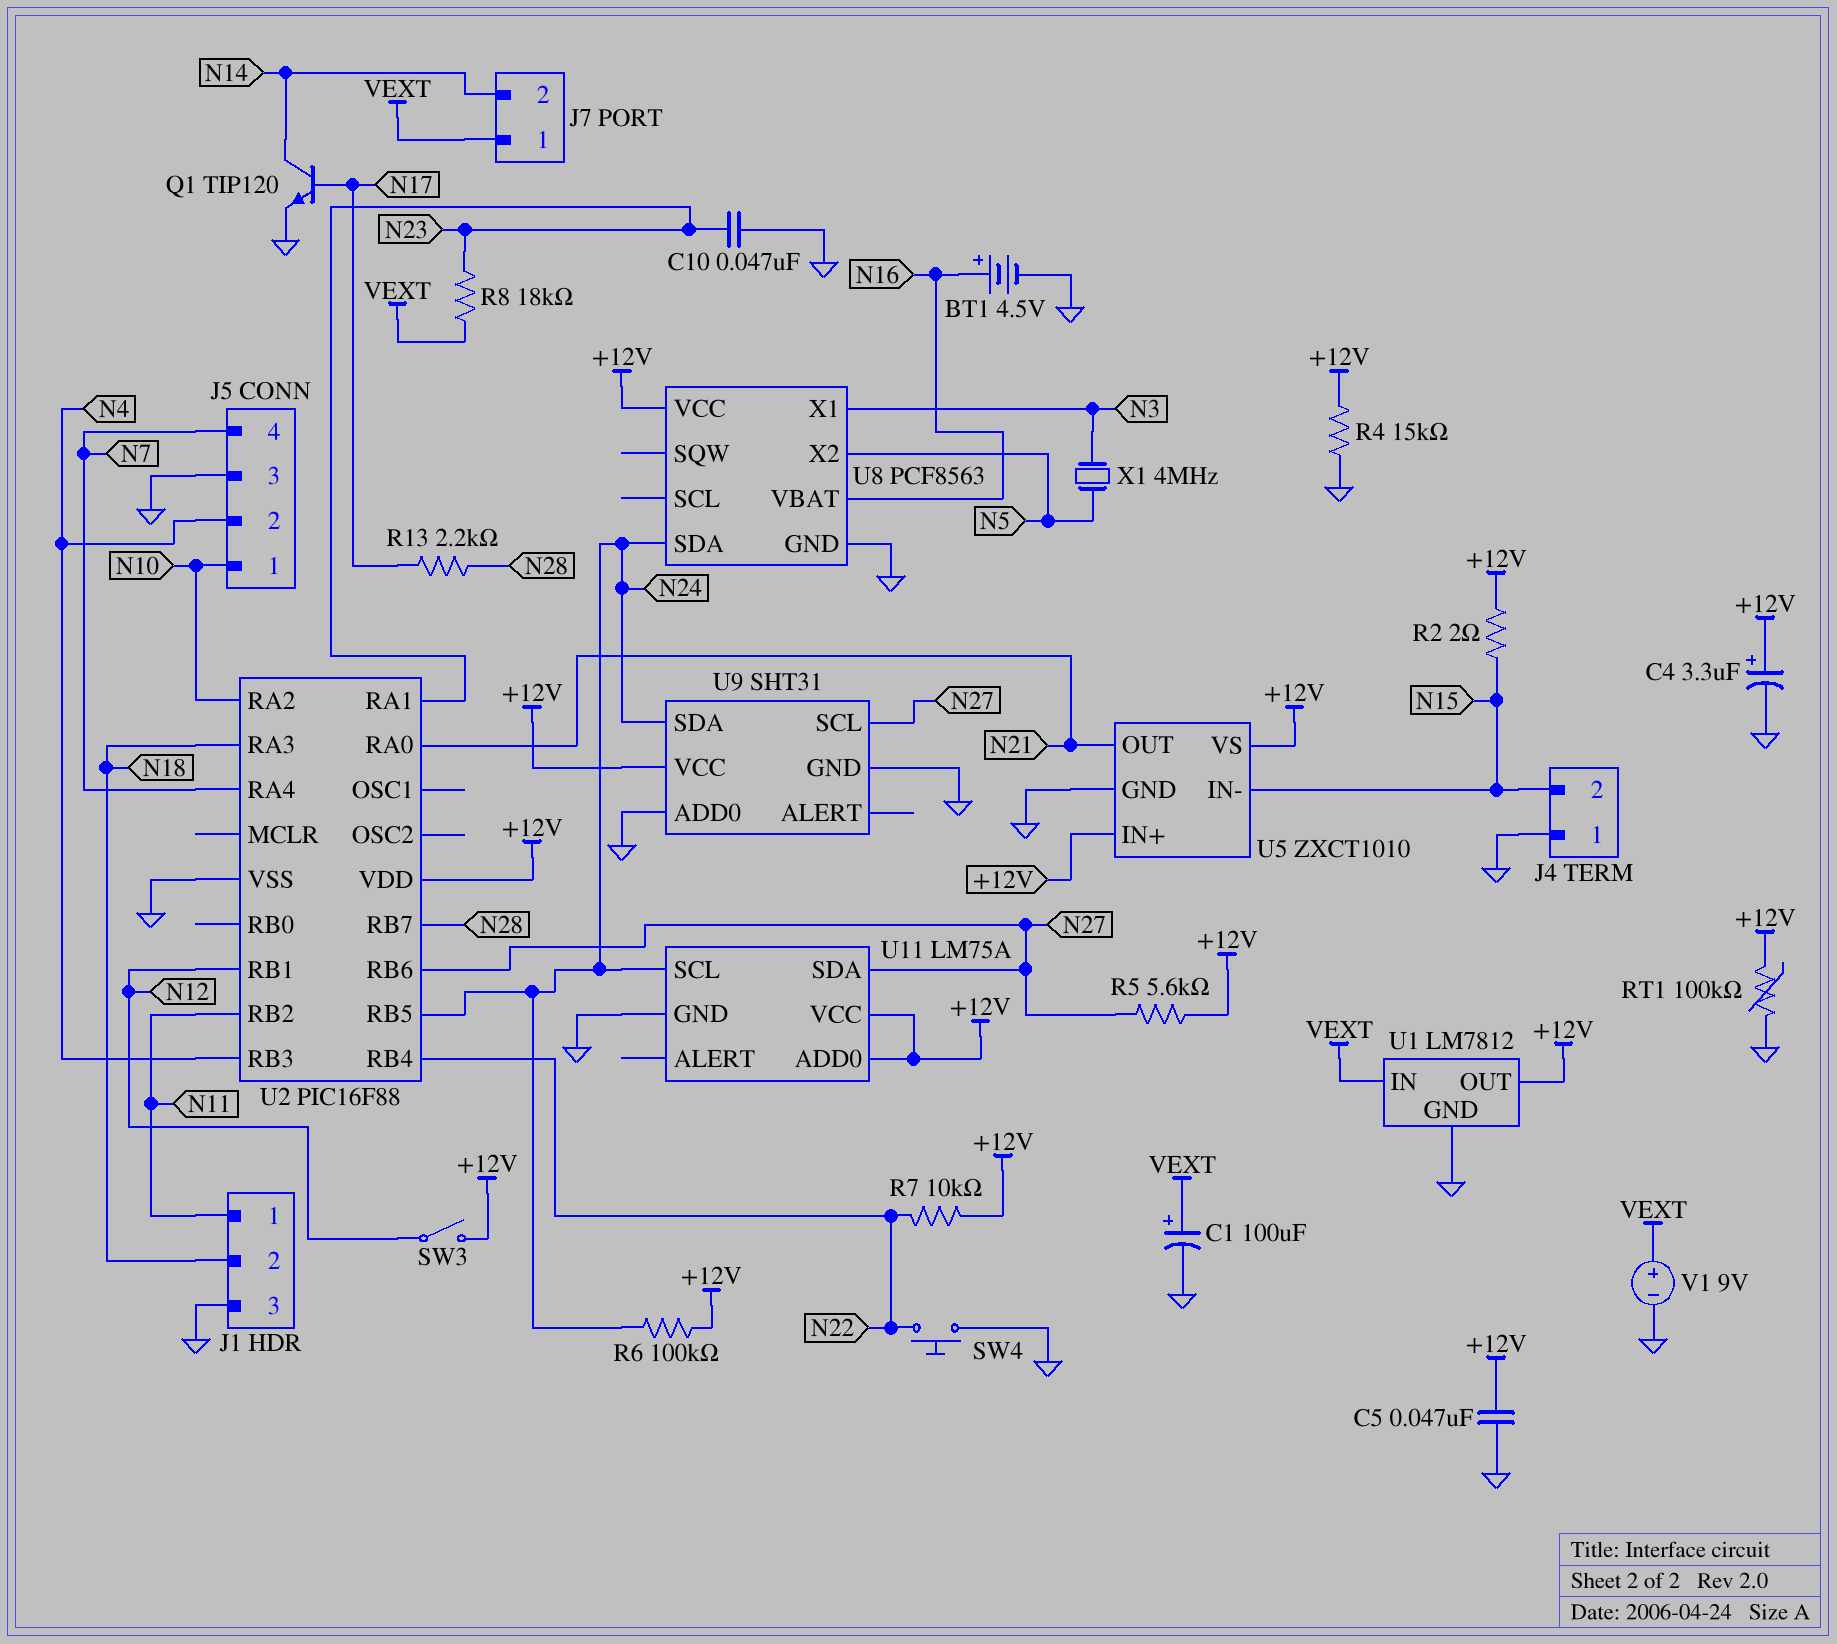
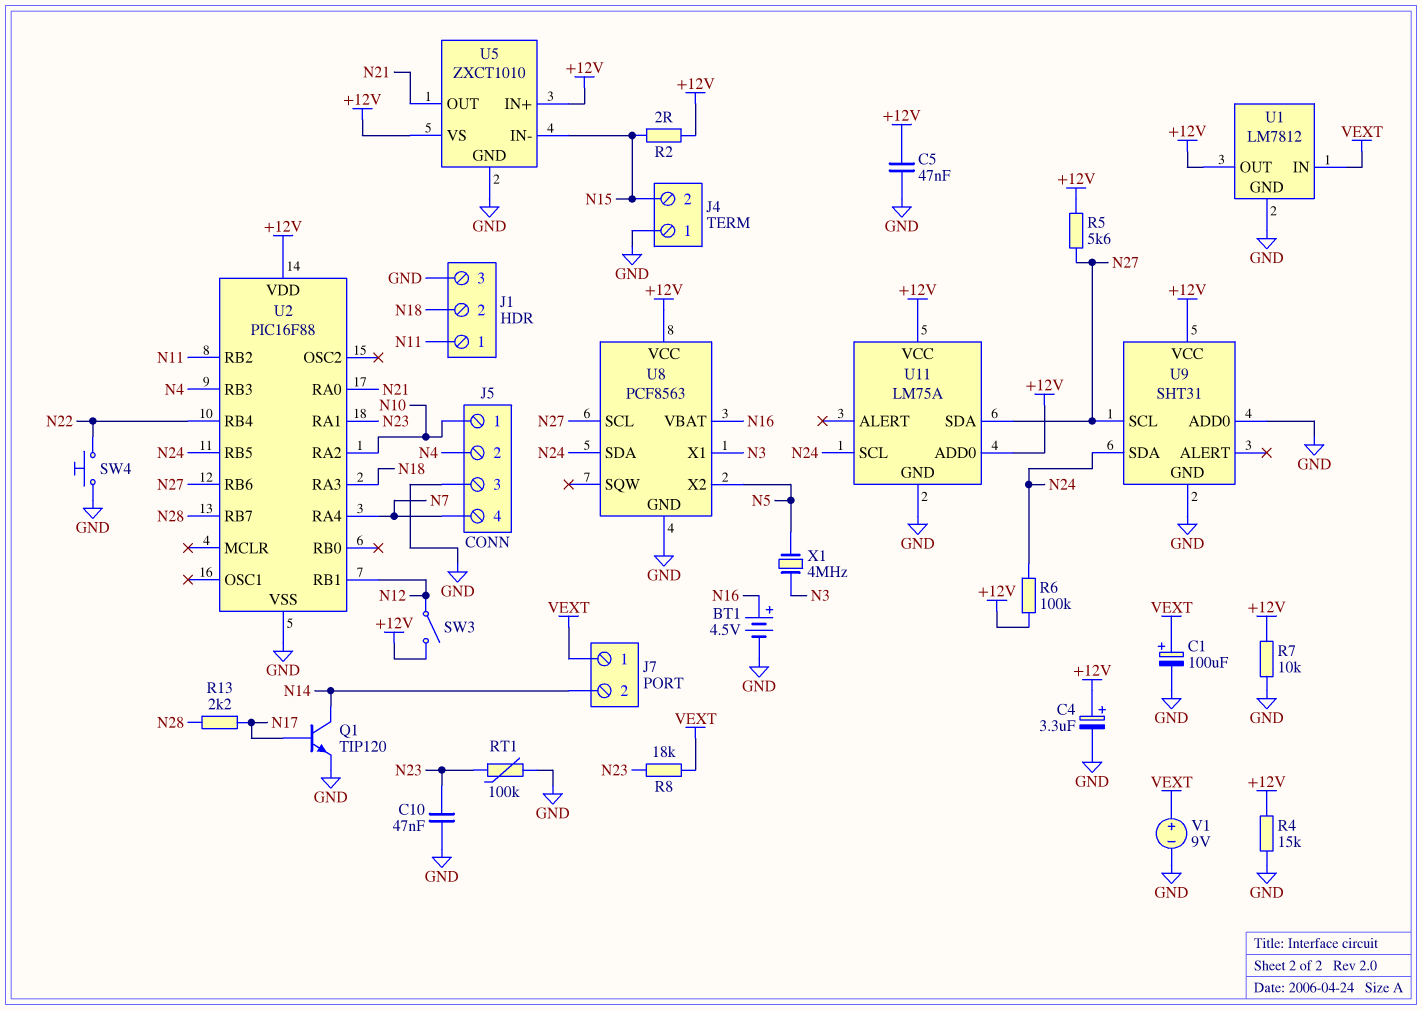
R7: 10k (+12V, N22) -> 10k (+12V, GND)
RT1: 100k (+12V, GND) -> 100k (GND, N23)
U8 pin SCL: none -> N27

